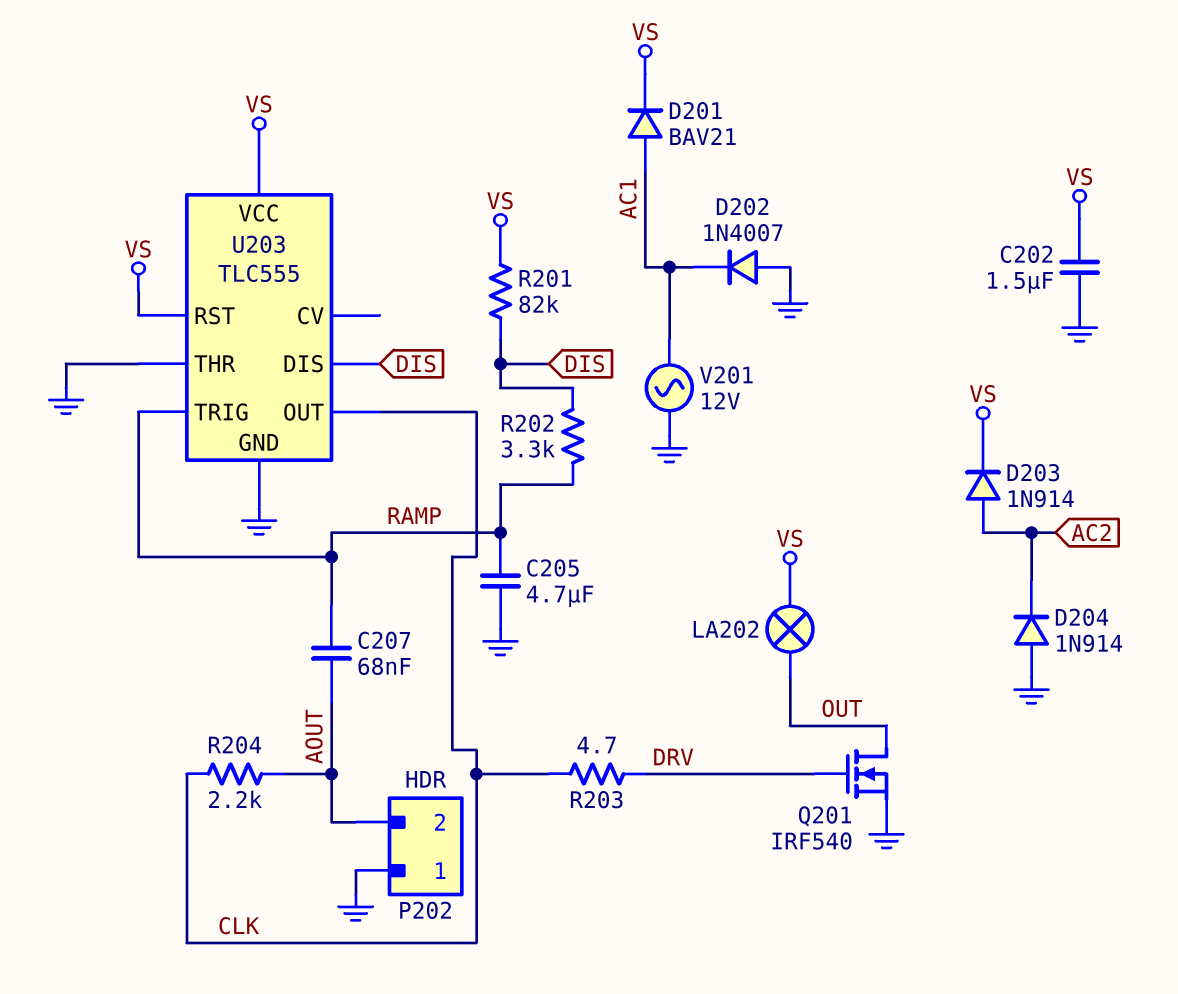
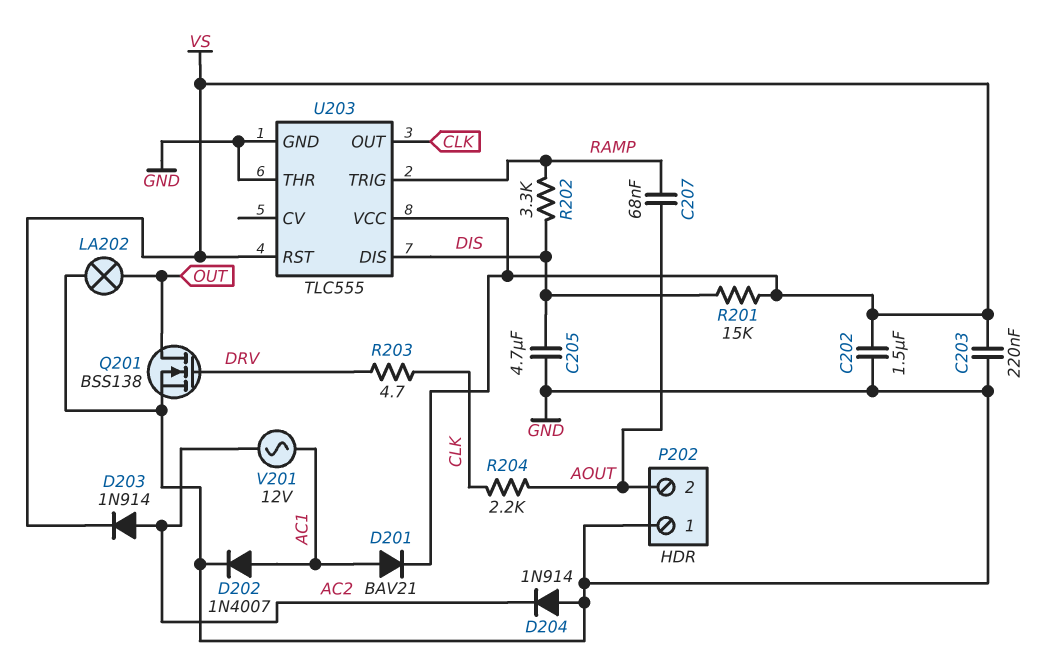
C203: none -> 220nF (GND, VS)
C205: 4.7uF (GND, RAMP) -> 4.7uF (DIS, GND)
D202: diode 1N4007 (A GND, K AC1) -> diode 1N4007 (A AC1, K GND)
LA202: lamp (OUT, VS) -> lamp (GND, OUT)
Q201: NMOS IRF540 (G DRV, D OUT, S GND) -> NMOS BSS138 (G DRV, D OUT, S GND)
R201: 82k (DIS, VS) -> 15k (DIS, VS)
V201: AC 12V (AC1, GND) -> AC 12V (AC1, AC2)

